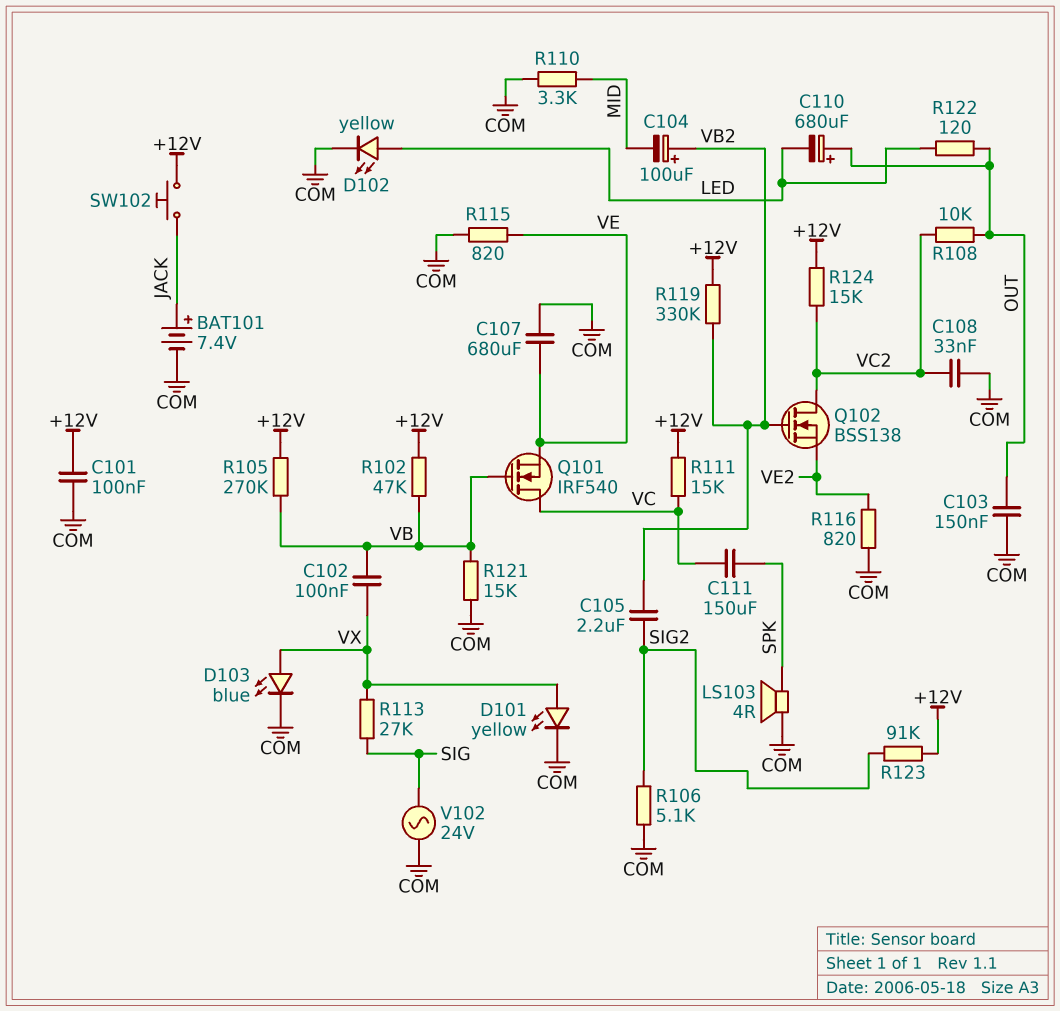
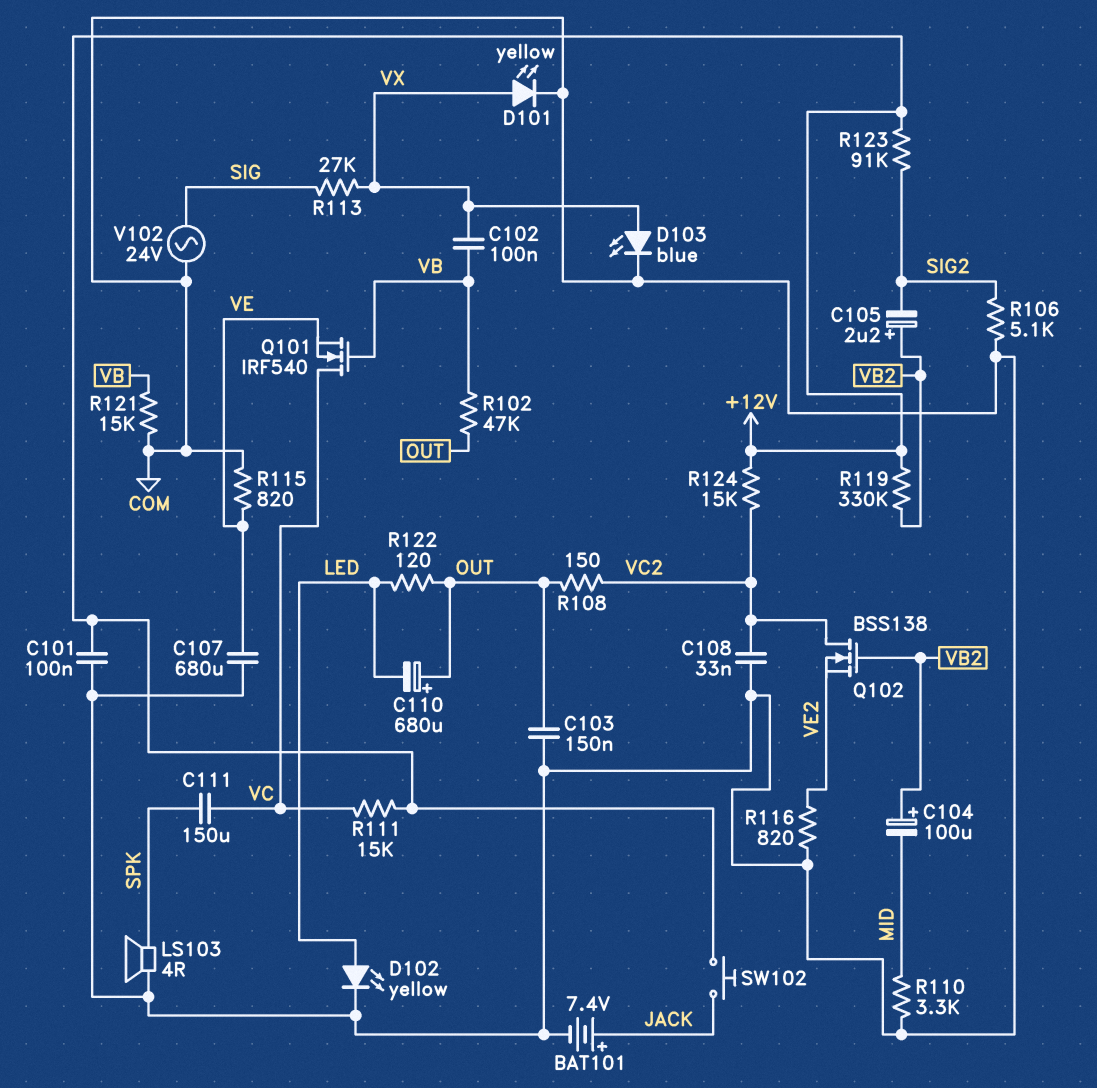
C105: 2.2uF (SIG2, VB2) -> 2.2uF (plus VB2, minus SIG2)
R102: 47k (+12V, VB) -> 47k (OUT, VB)
R105: 270k (+12V, VB) -> none
R108: 10k (OUT, VC2) -> 150 (OUT, VC2)

